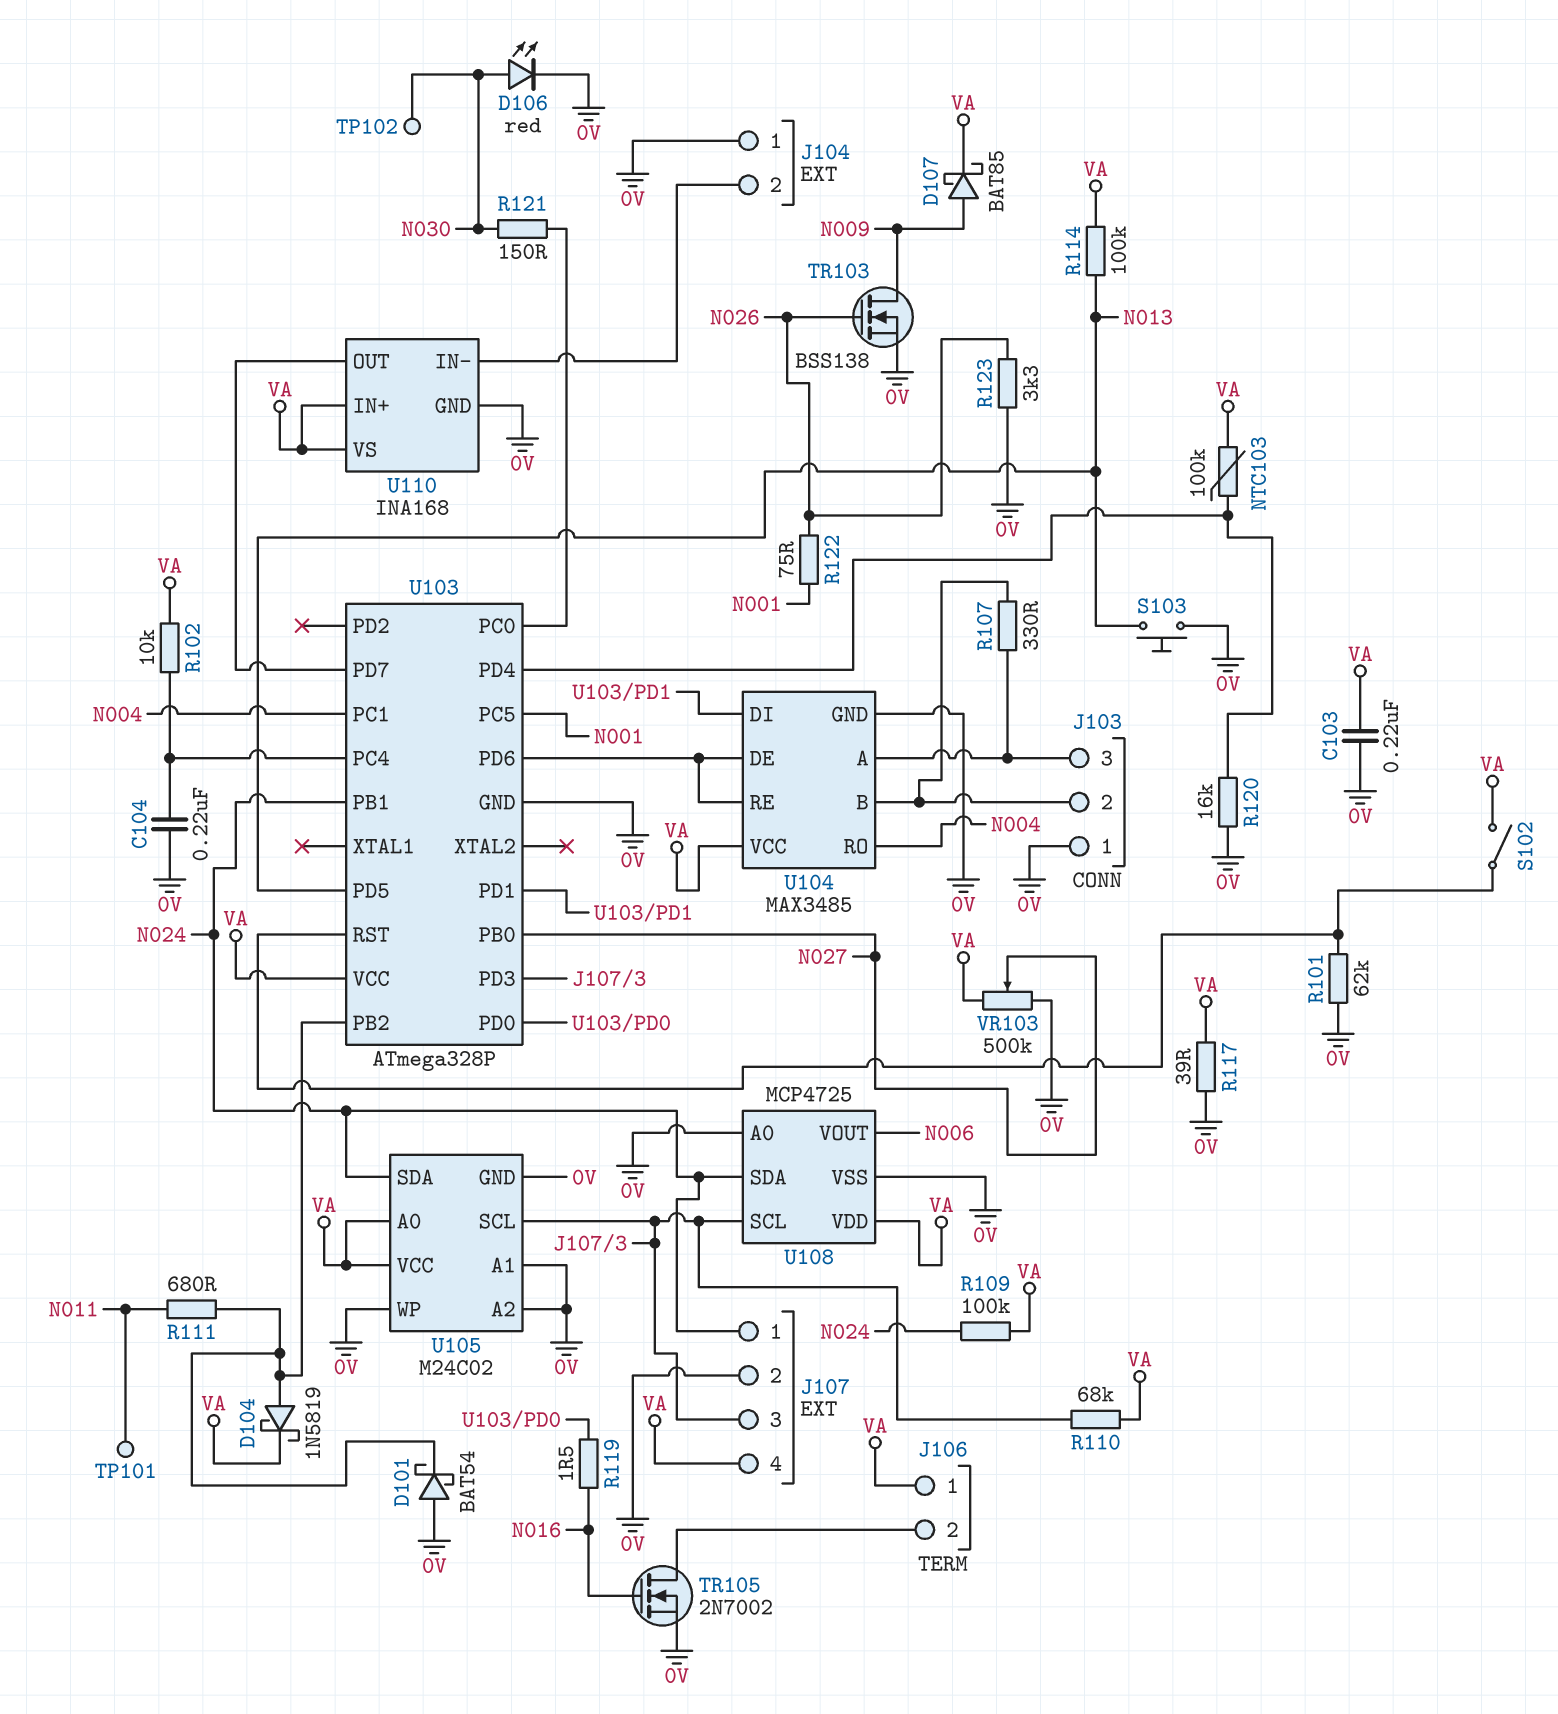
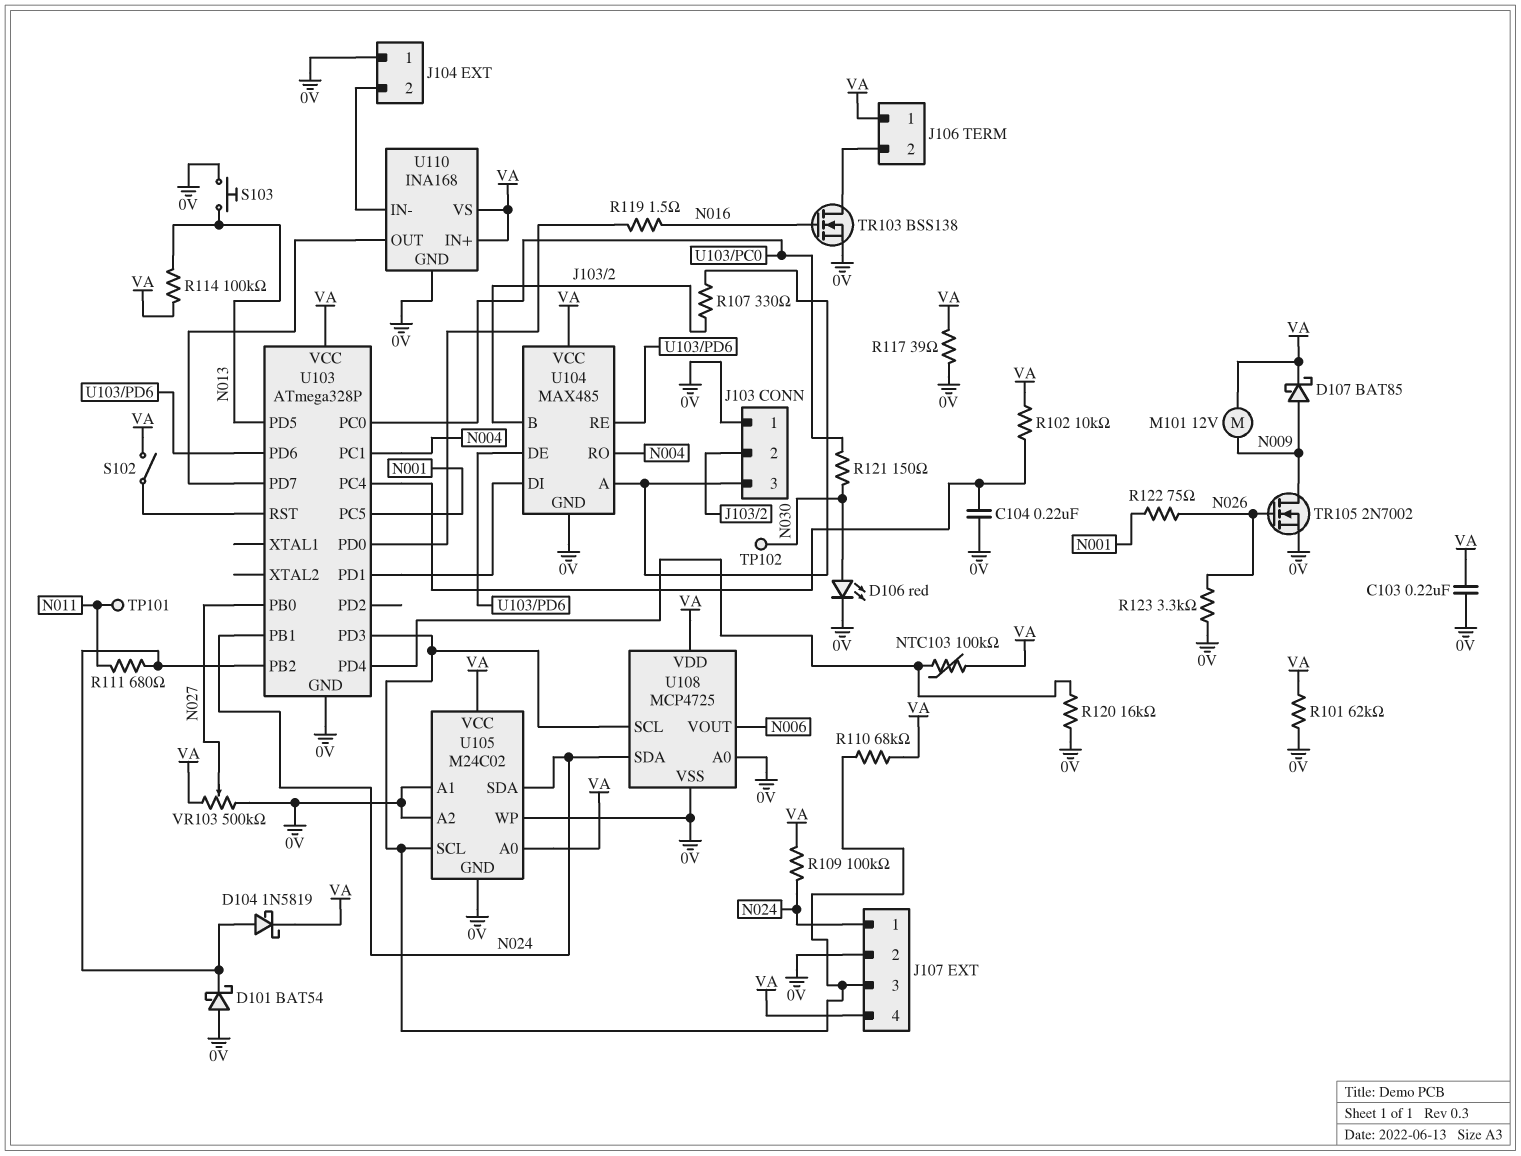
M101: none -> motor 12V (N009, VA)
R101: 62k (0V, U103/RST) -> 62k (0V, VA)
TR103: NMOS BSS138 (G N026, D N009, S 0V) -> NMOS BSS138 (G N016, D J106/2, S 0V)
TR105: NMOS 2N7002 (G N016, D J106/2, S 0V) -> NMOS 2N7002 (G N026, D N009, S 0V)
U104: MAX3485 -> MAX485

